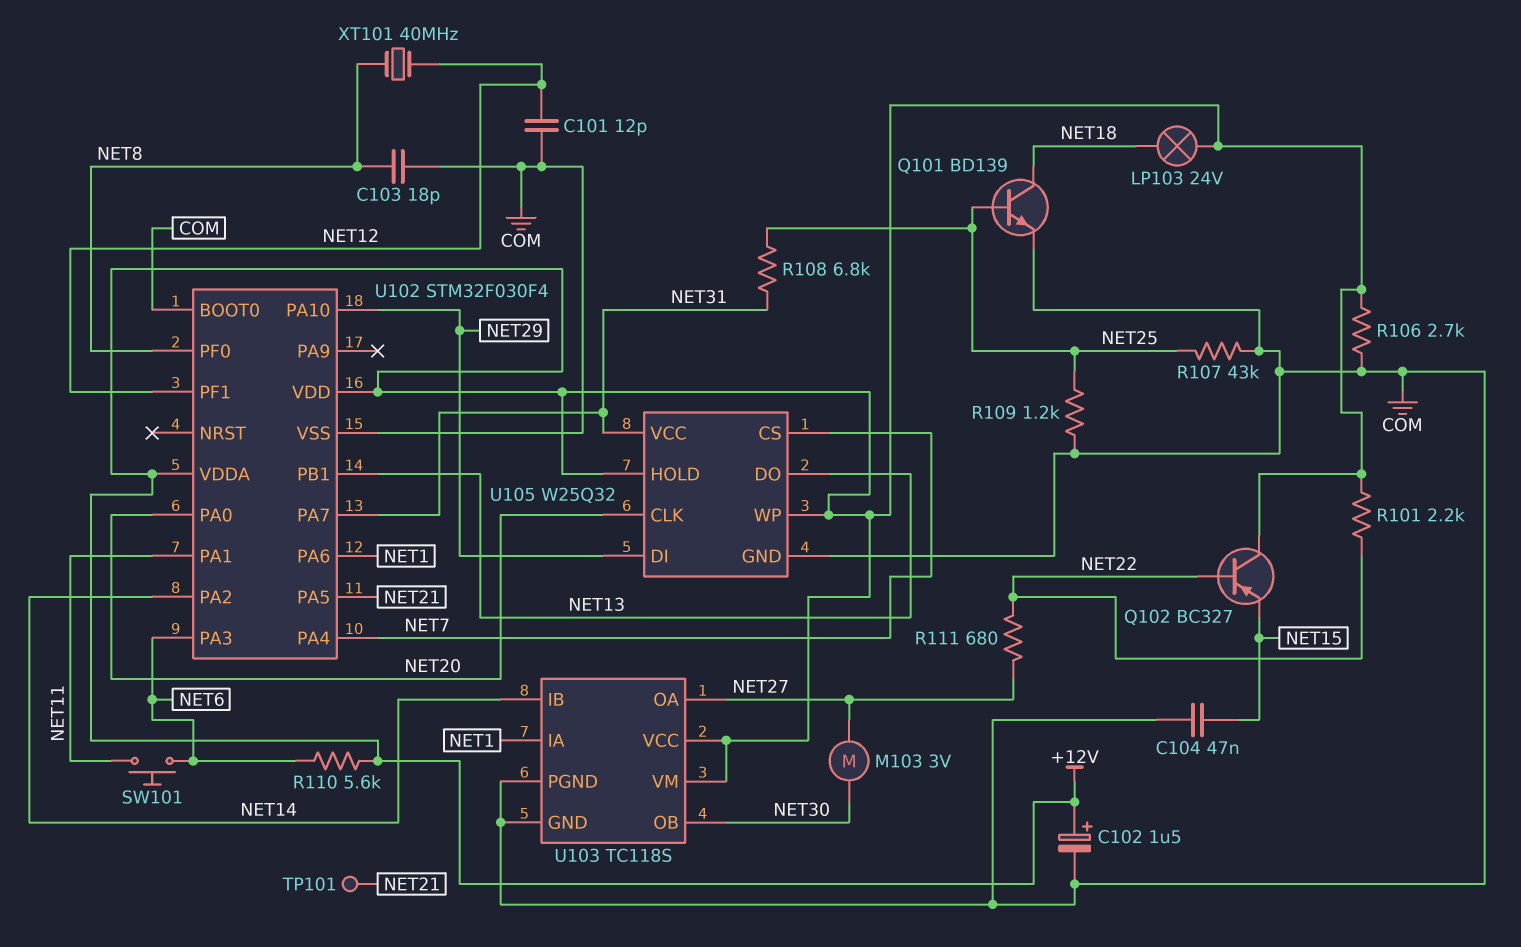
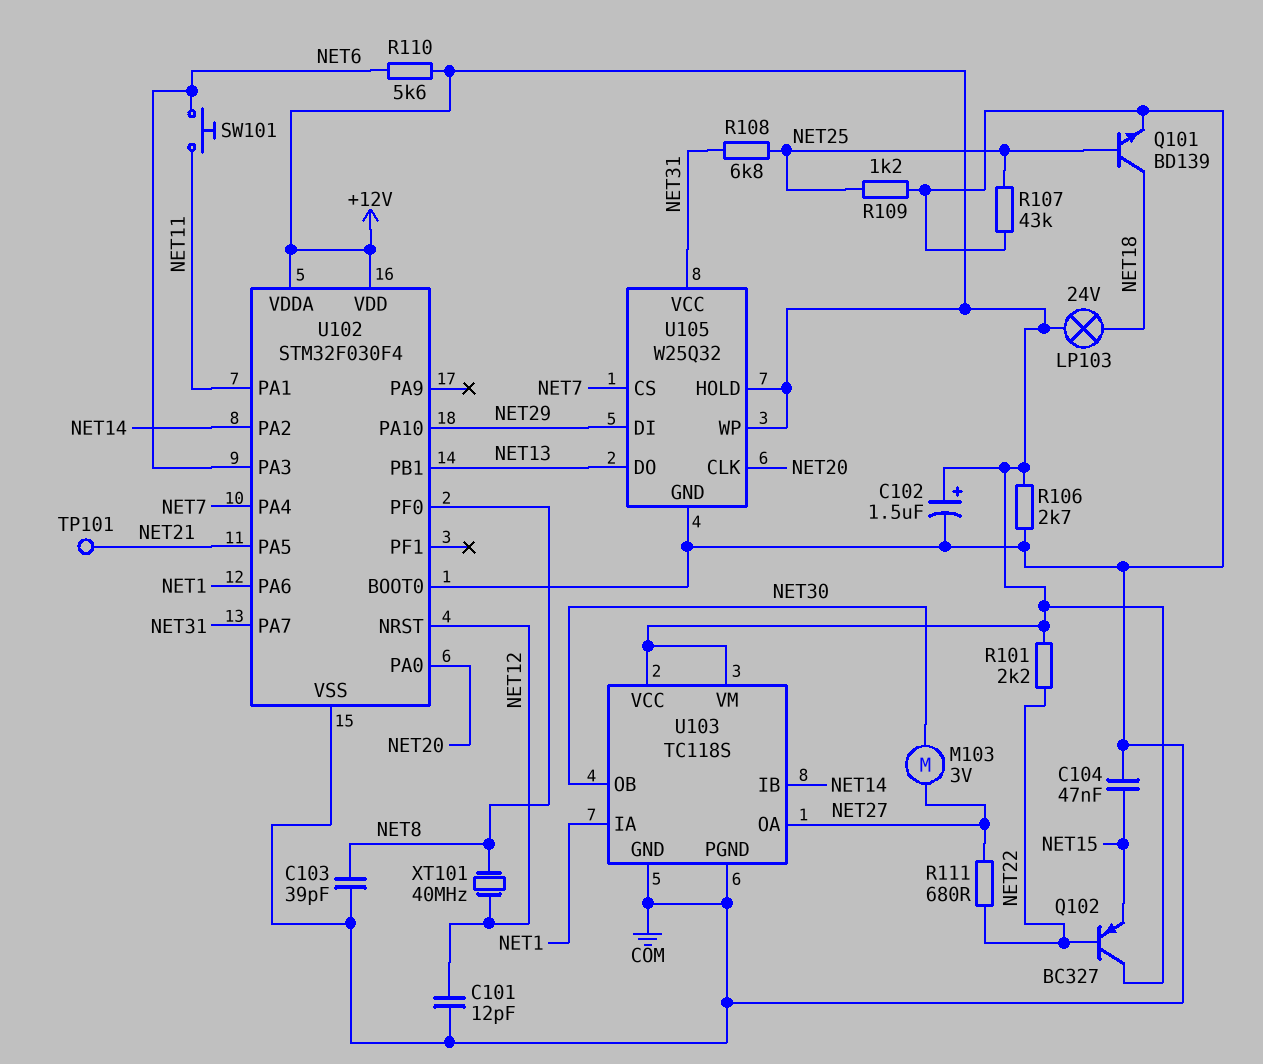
C103: 18pF (COM, NET8) -> 39pF (COM, NET8)
U102 pin NRST: none -> NET12
U102 pin PF1: NET12 -> none

